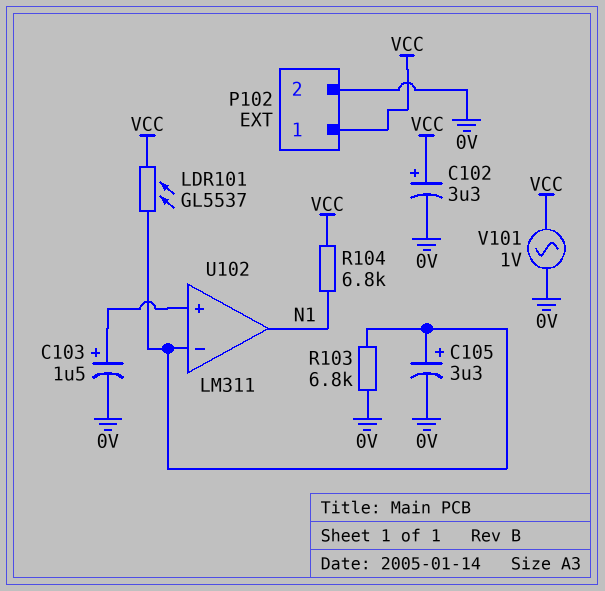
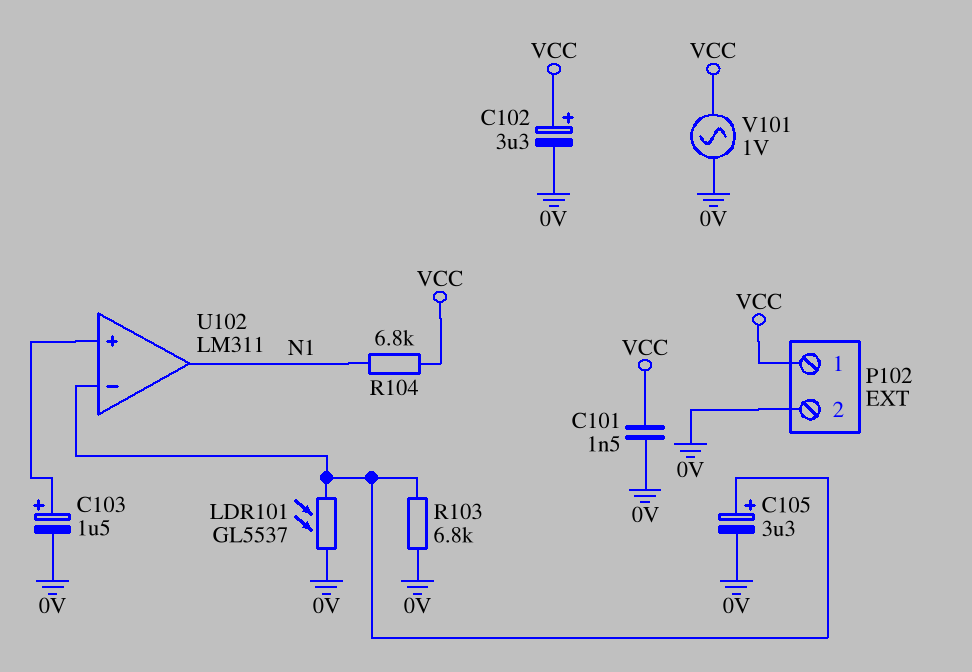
C101: none -> 1.5nF (0V, VCC)
LDR101: GL5537 (U102/in-, VCC) -> GL5537 (0V, U102/in-)

